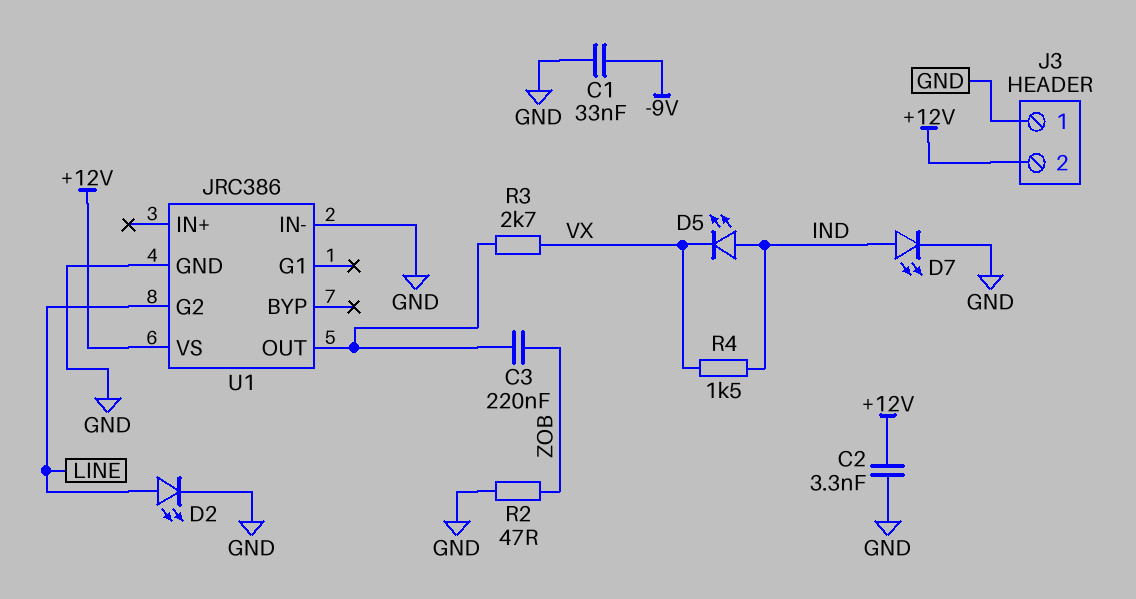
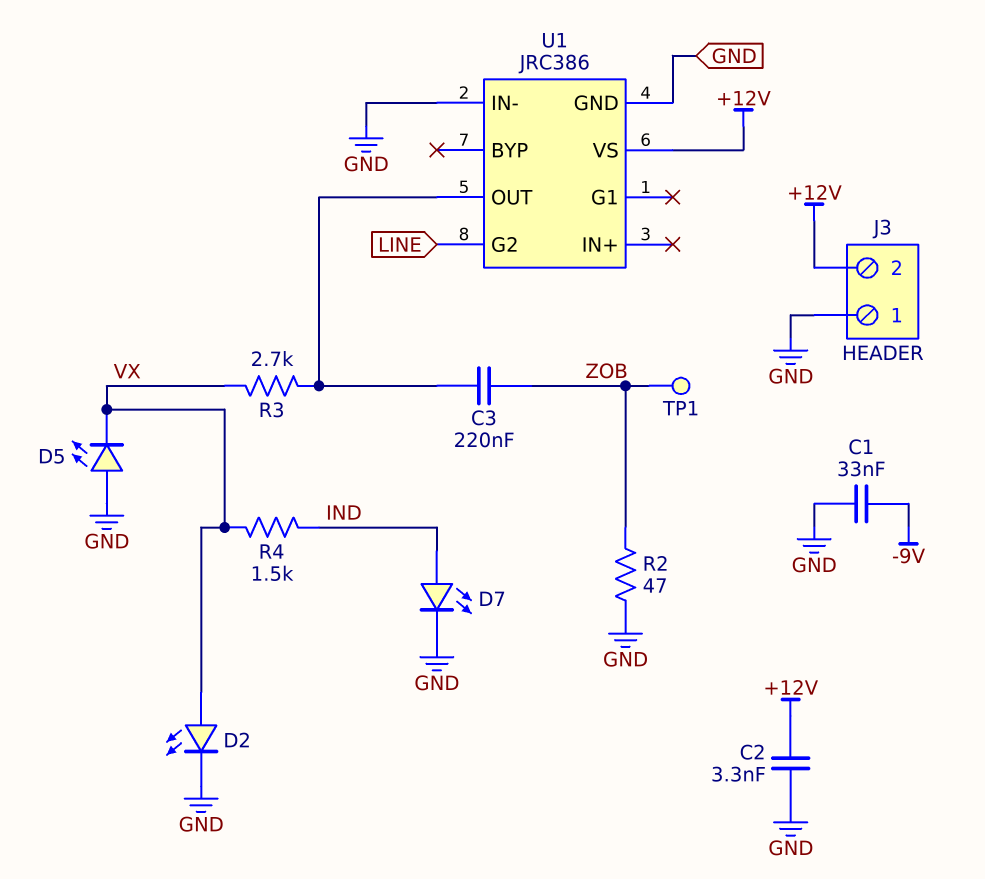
D2: LED (A LINE, K GND) -> LED (A VX, K GND)
D5: LED (A IND, K VX) -> LED (A GND, K VX)
TP1: none -> test point (ZOB)

